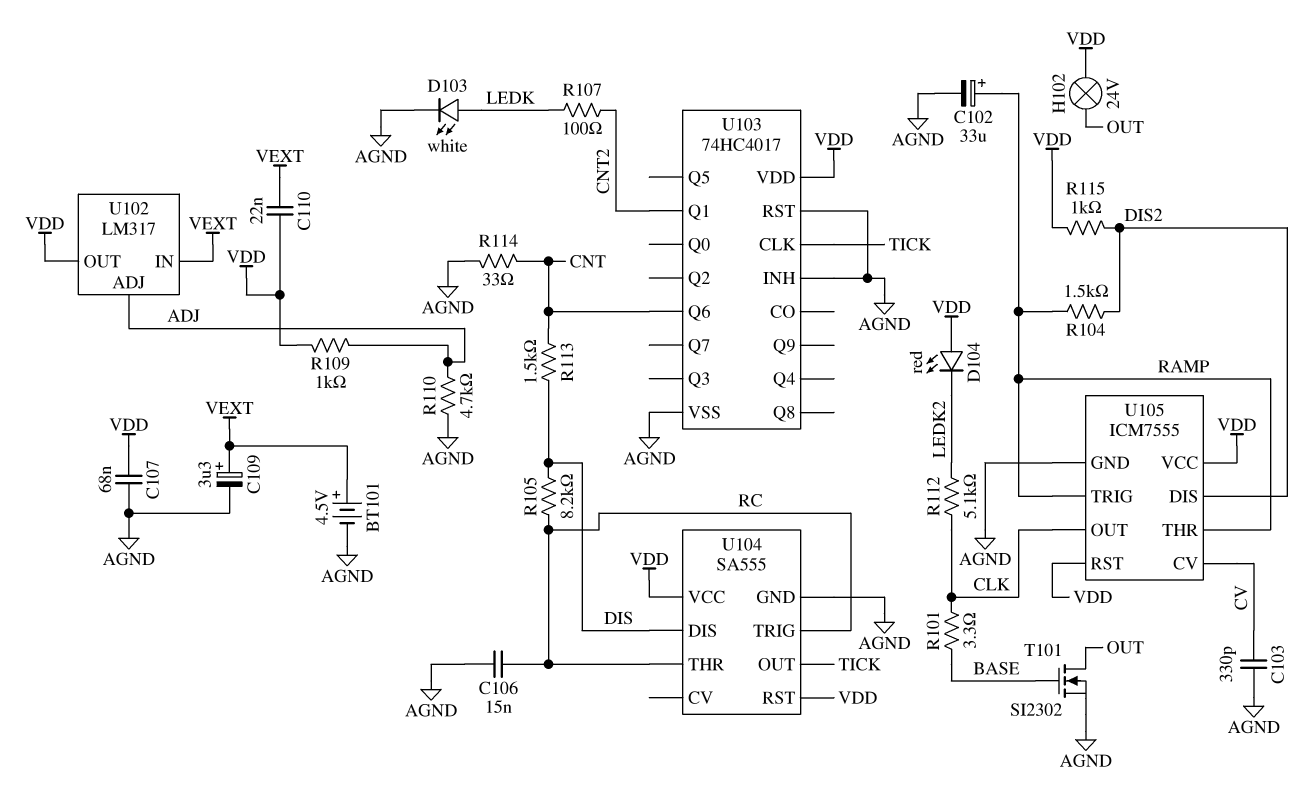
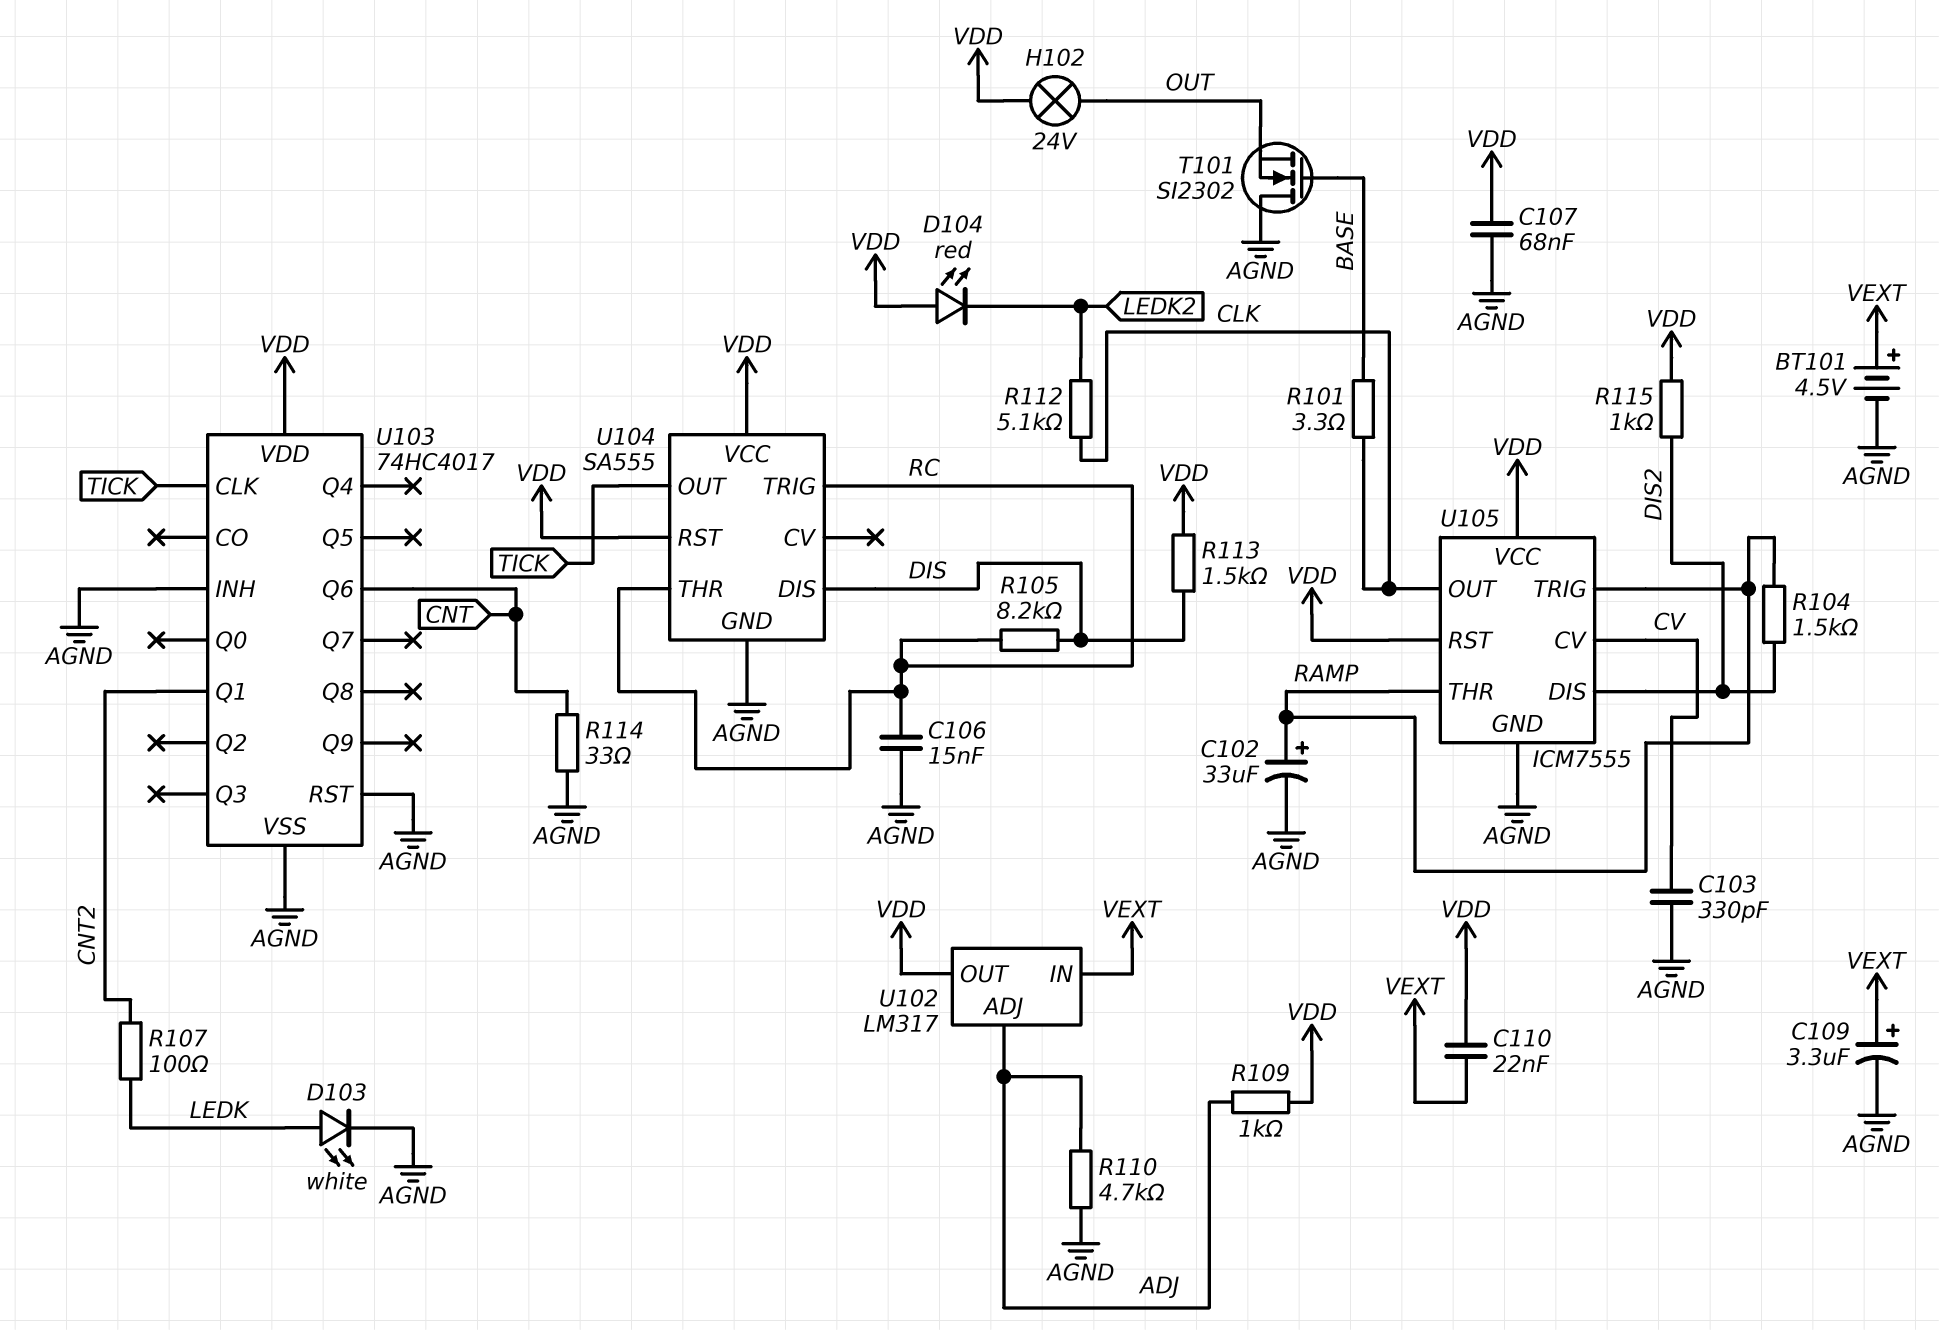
R113: 1.5k (CNT, DIS) -> 1.5k (DIS, VDD)
T101: NMOS SI2302 (G BASE, D OUT, S AGND) -> NMOS SI2302 (G BASE, D AGND, S OUT)

